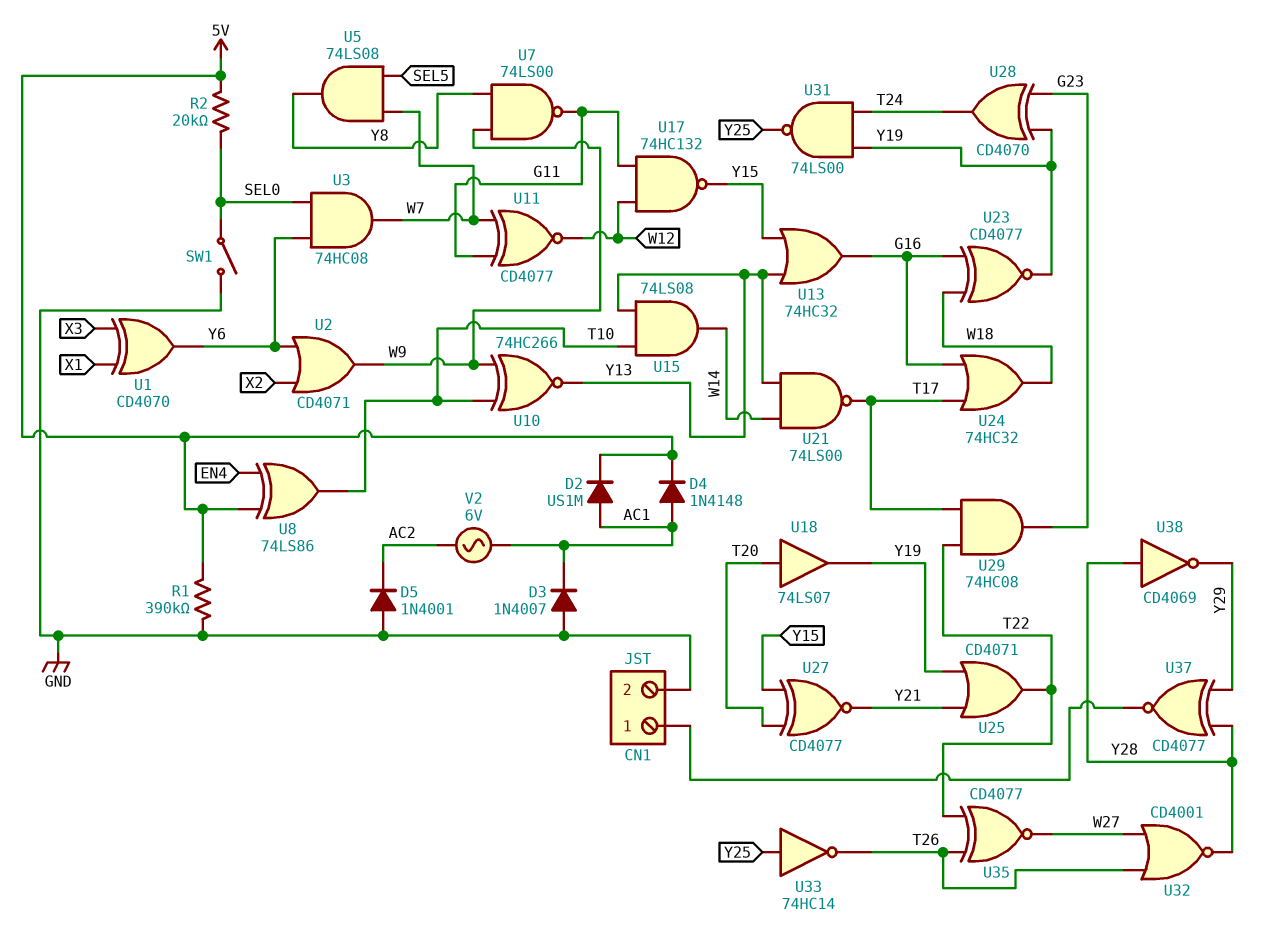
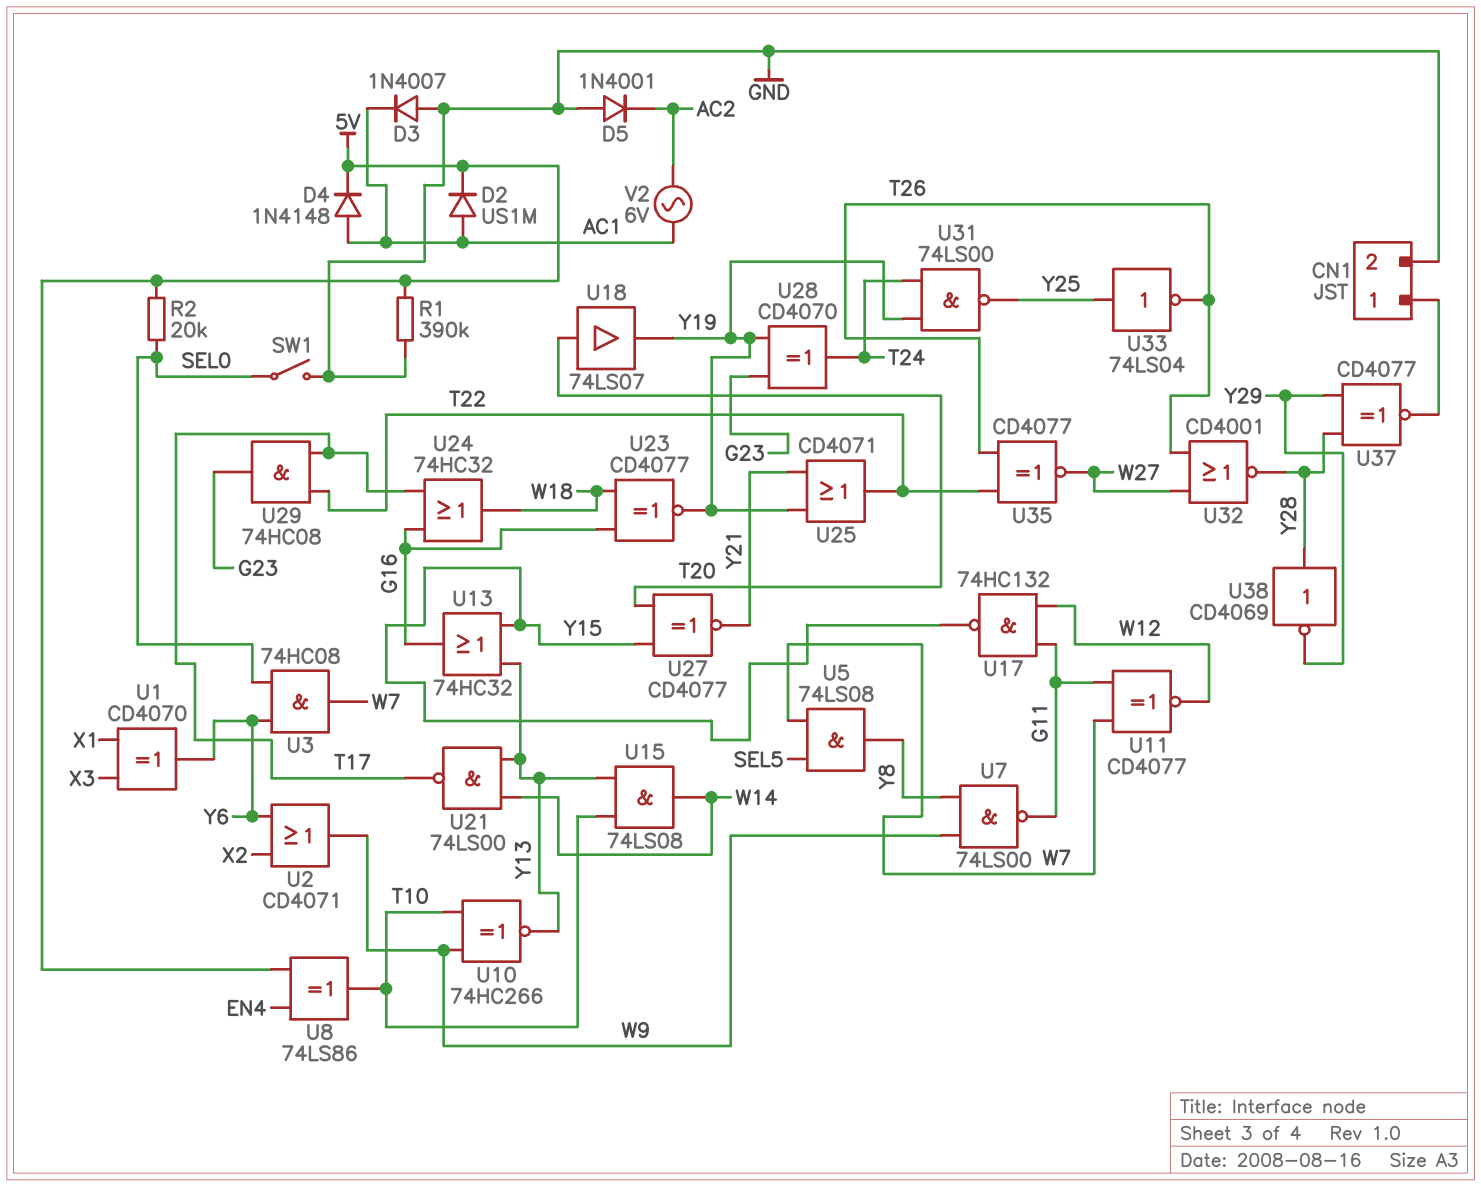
U33: NOT 74HC14 (in Y25, out T26) -> NOT 74LS04 (in Y25, out T26)

